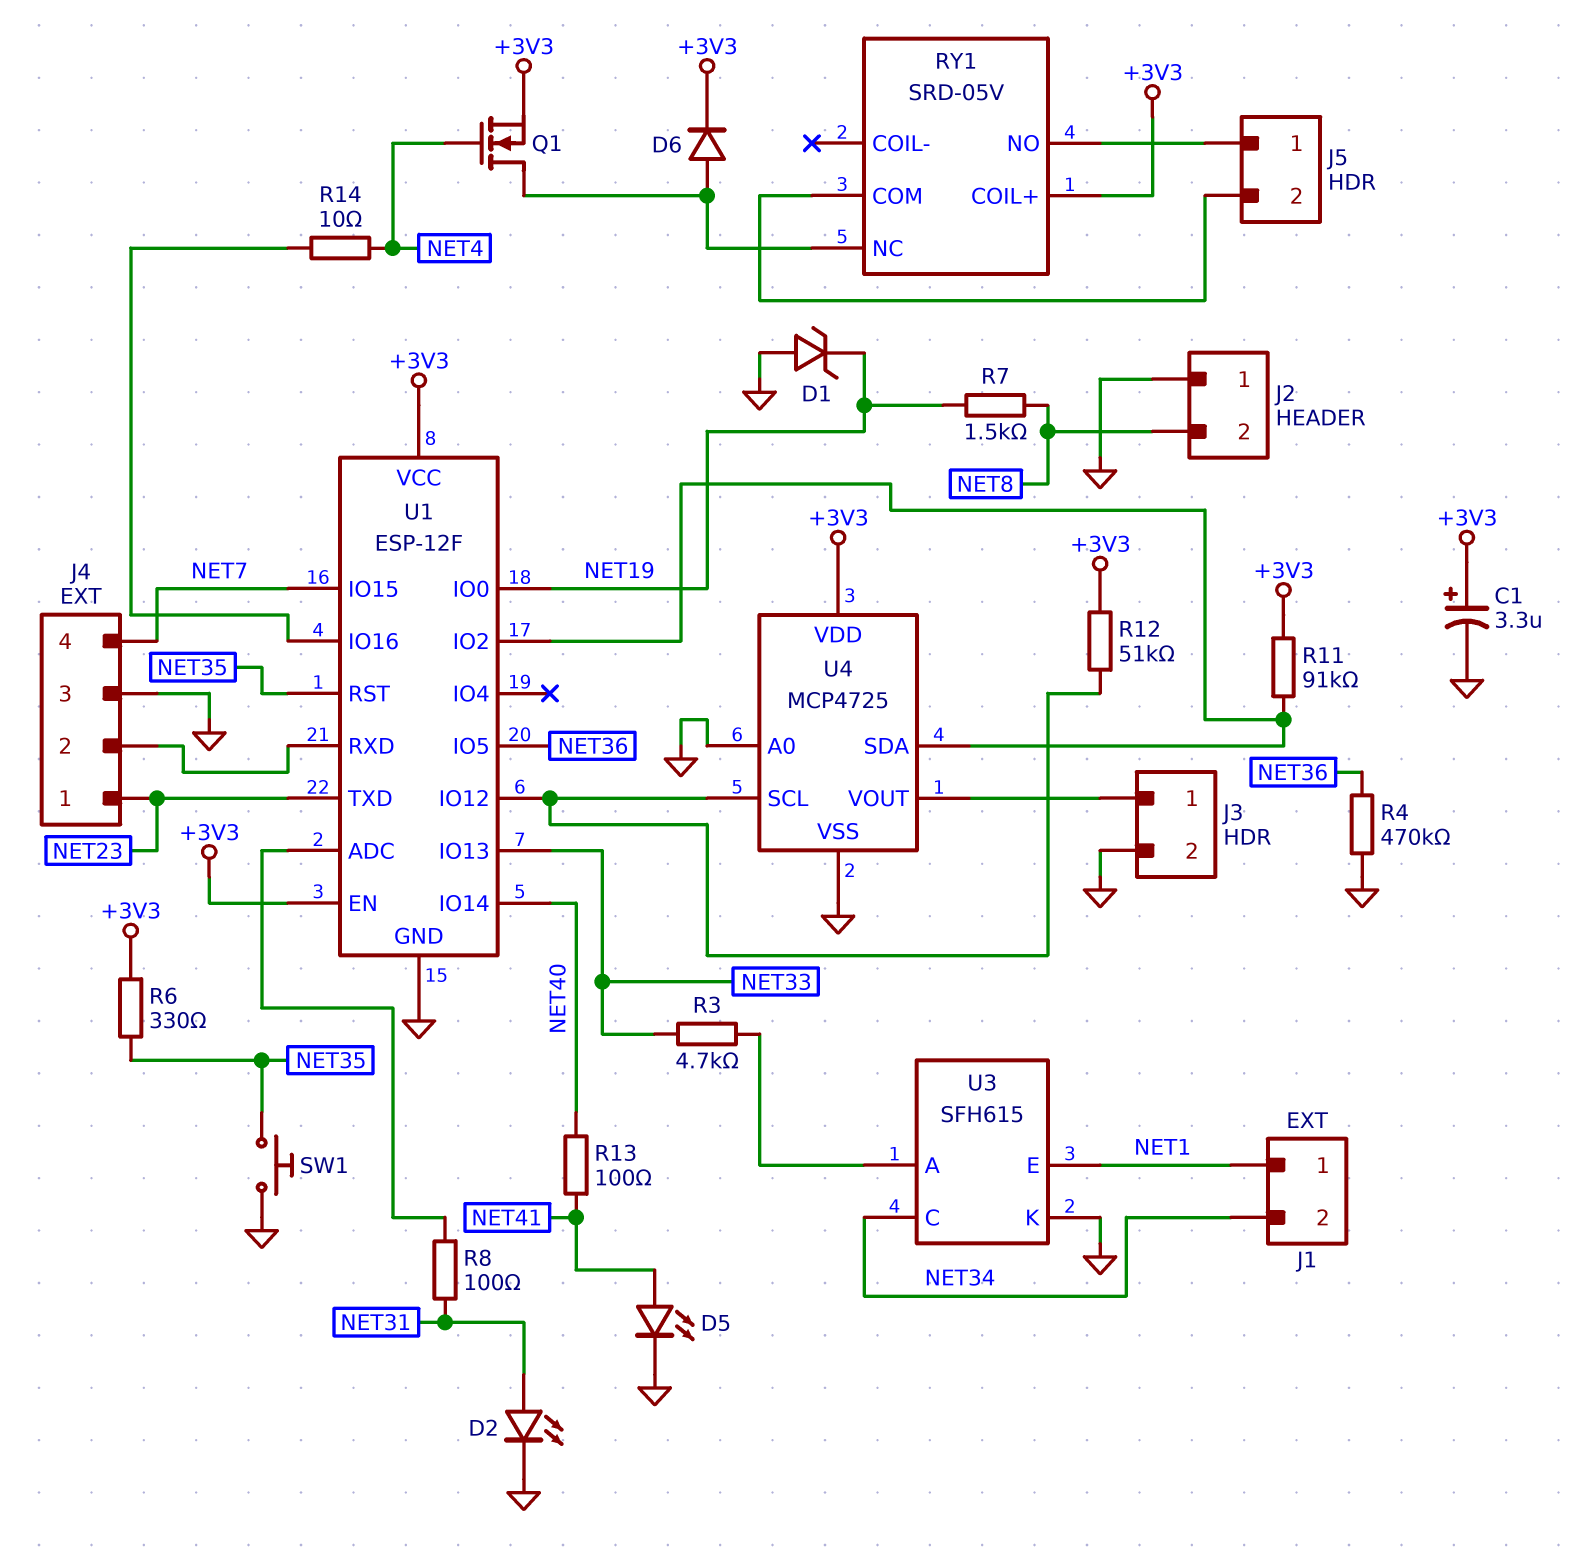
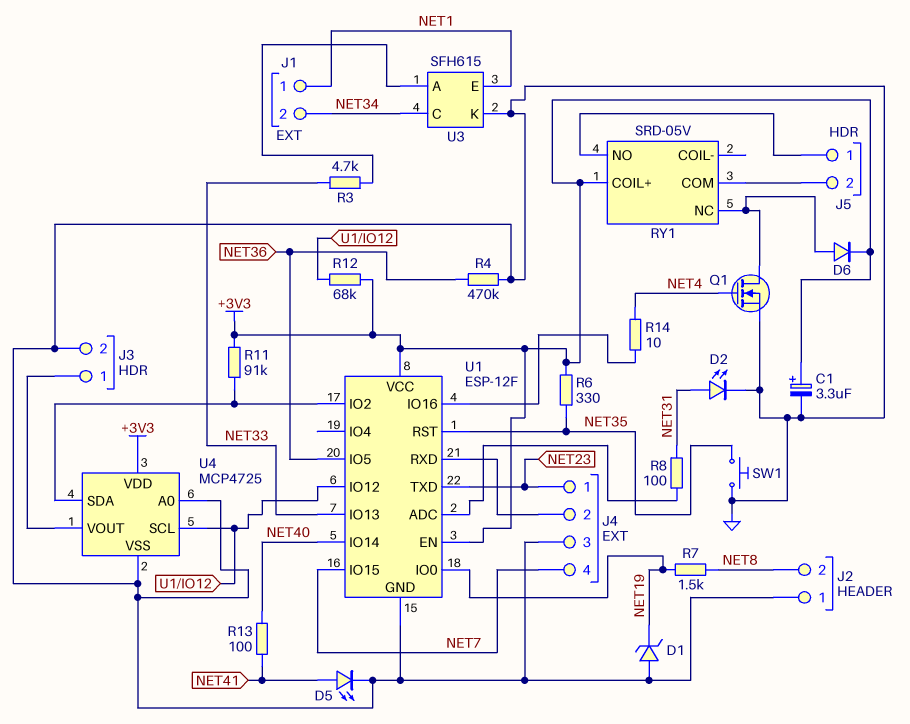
Q1: NMOS (G NET4, D RY1/NC, S +3V3) -> NMOS (G NET4, D RY1/NC, S GND)
R12: 51k (+3V3, U1/IO12) -> 68k (+3V3, U1/IO12)

